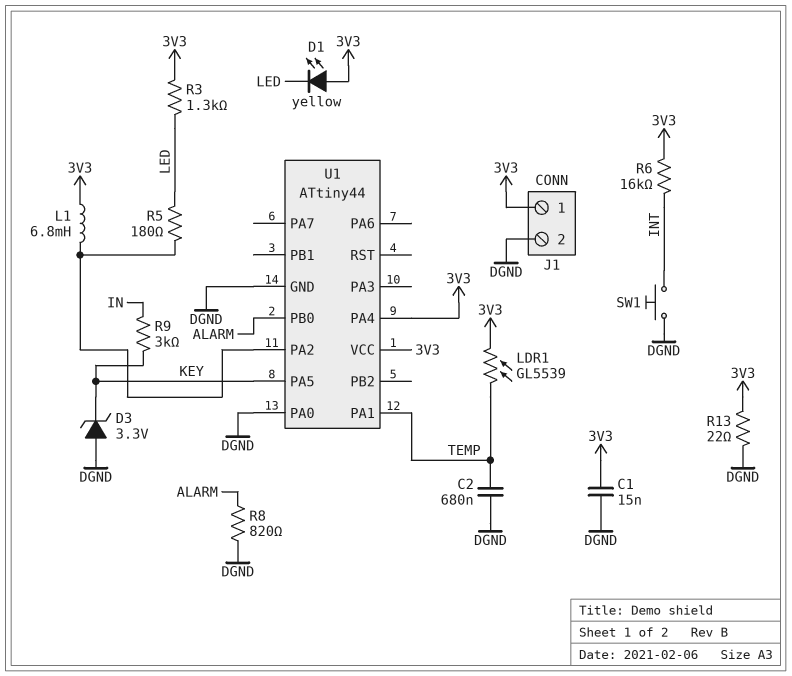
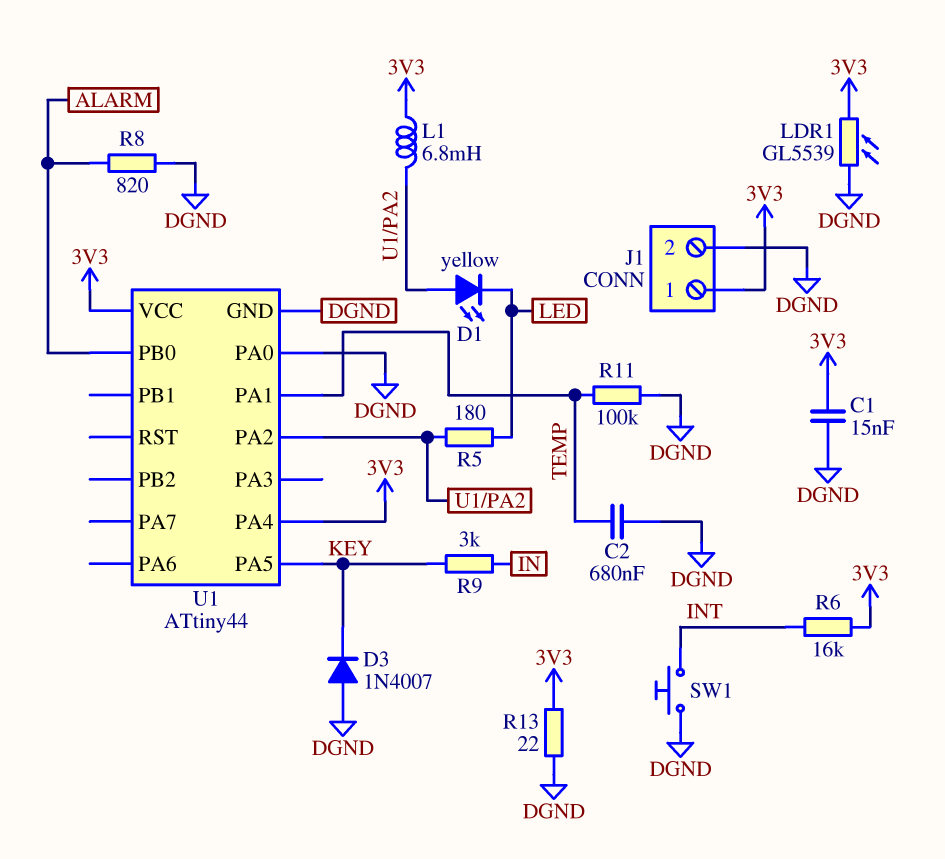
D1: LED yellow (A 3V3, K LED) -> LED yellow (A U1/PA2, K LED)
D3: zener 3.3V (A DGND, K KEY) -> diode 1N4007 (A DGND, K KEY)
LDR1: GL5539 (3V3, TEMP) -> GL5539 (3V3, DGND)
R3: 1.3k (3V3, LED) -> none
R11: none -> 100k (DGND, TEMP)

